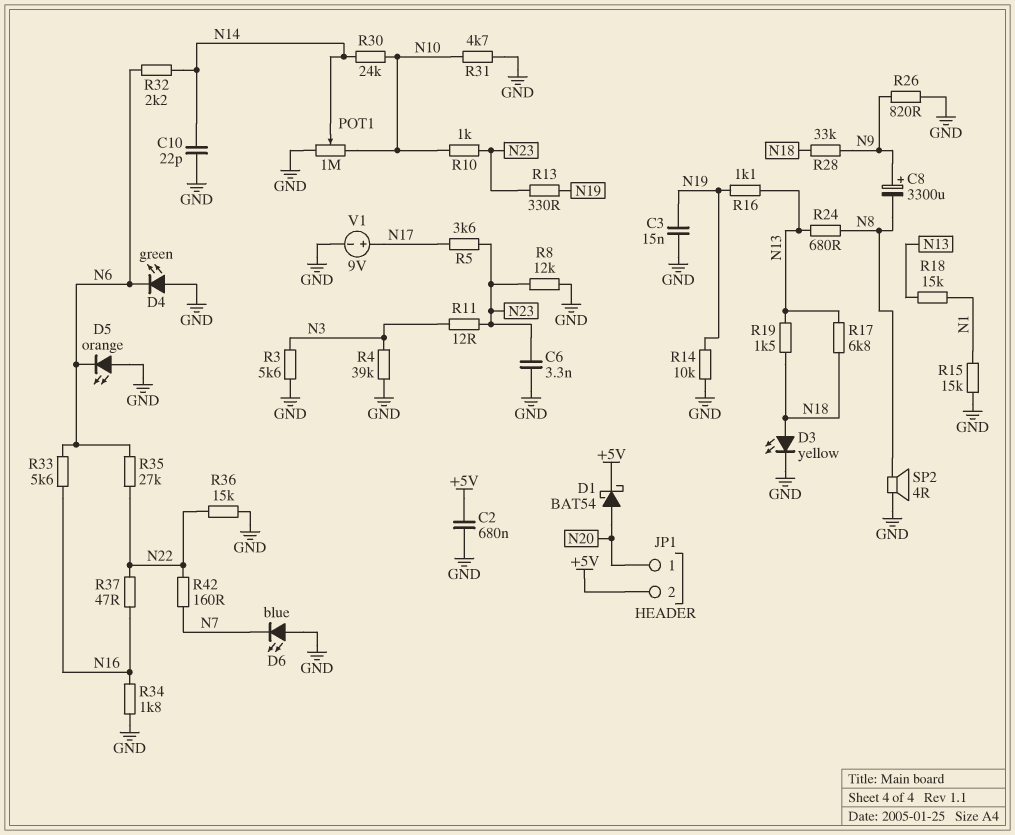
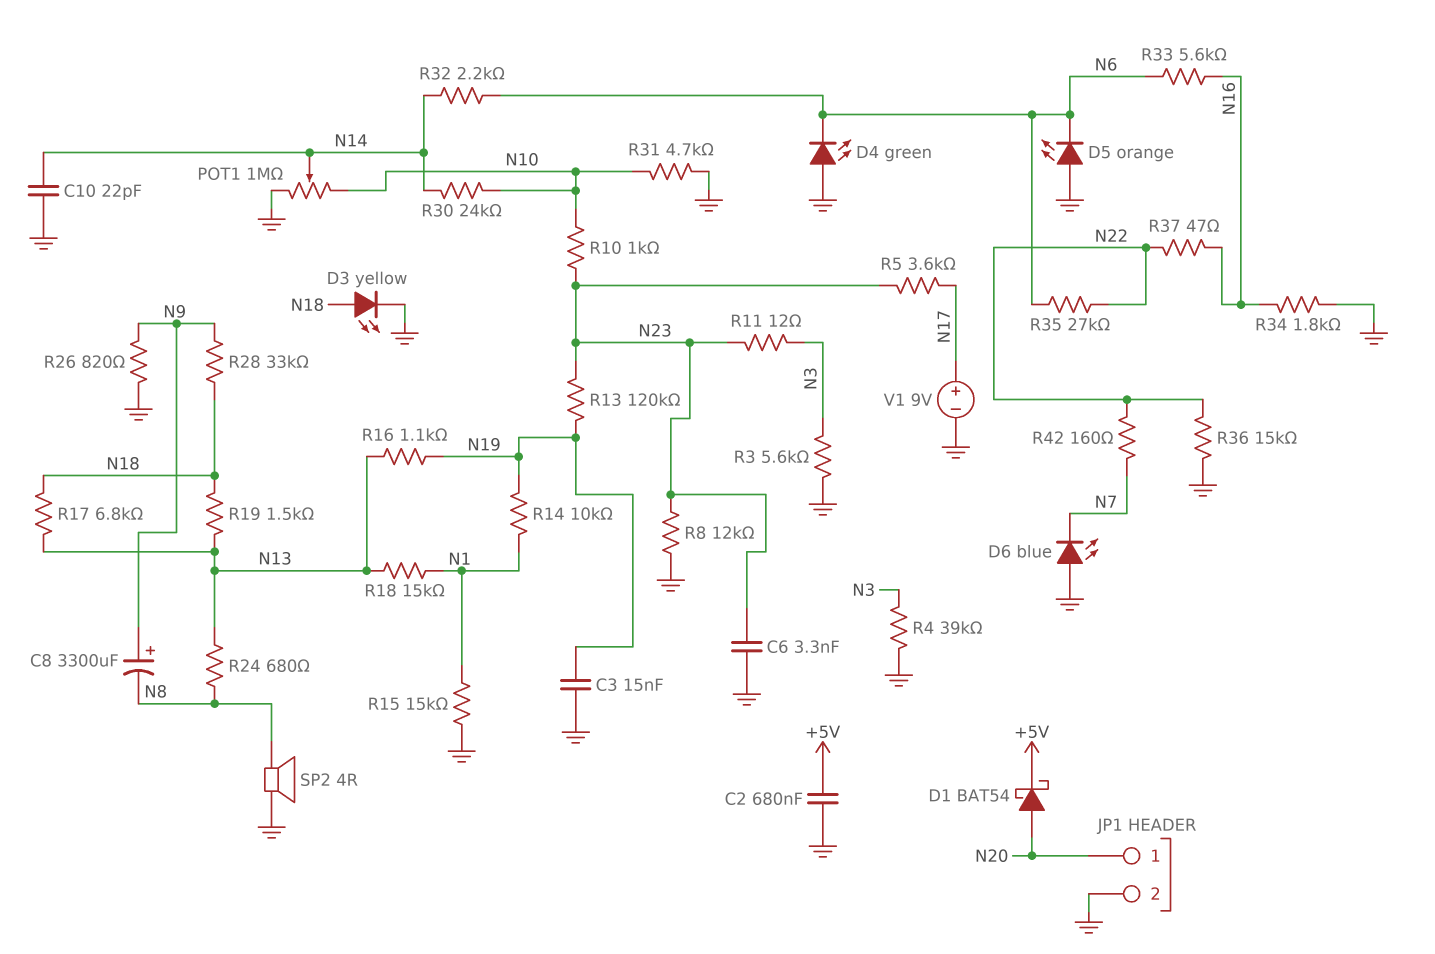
JP1 pin 2: +5V -> GND
R13: 330 (N19, N23) -> 120k (N19, N23)
R14: 10k (GND, N19) -> 10k (N1, N19)

